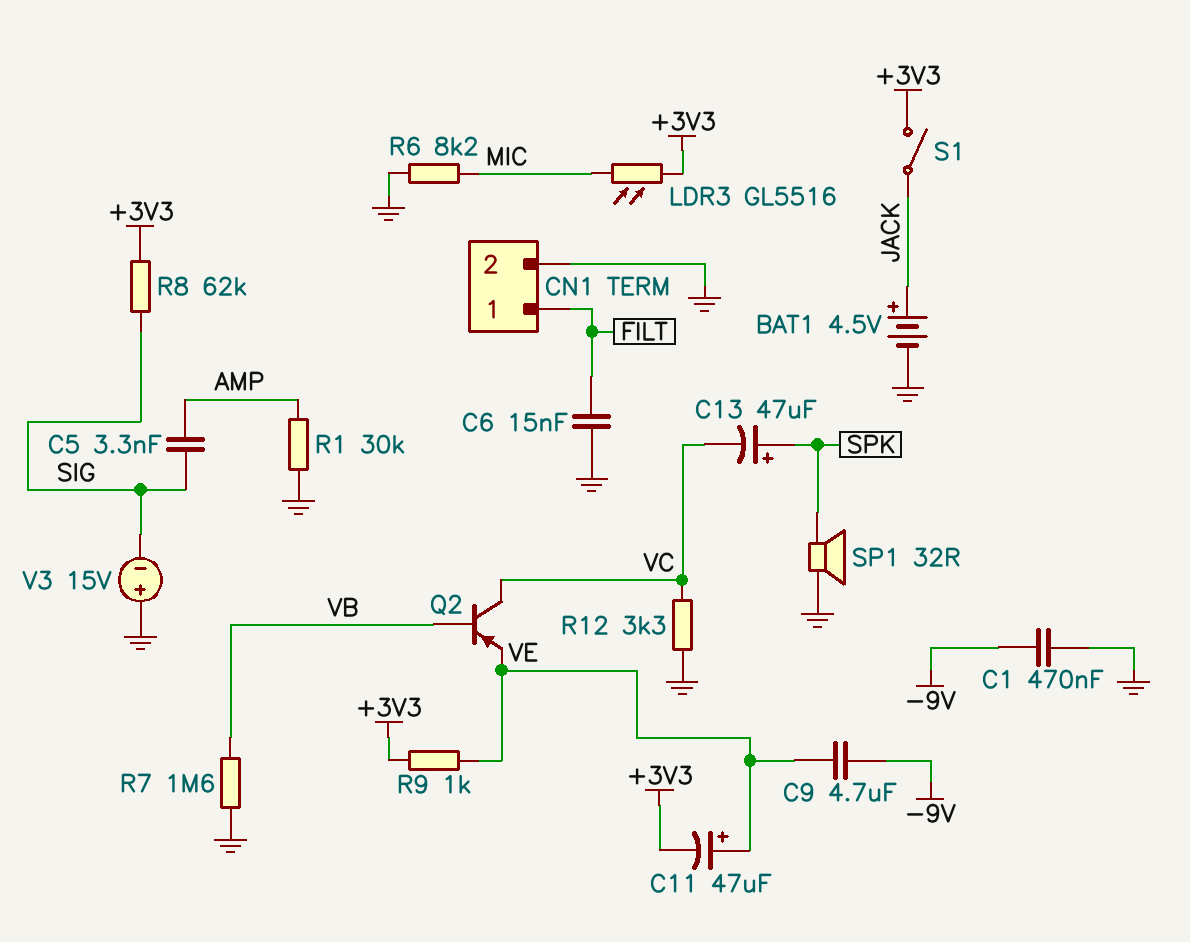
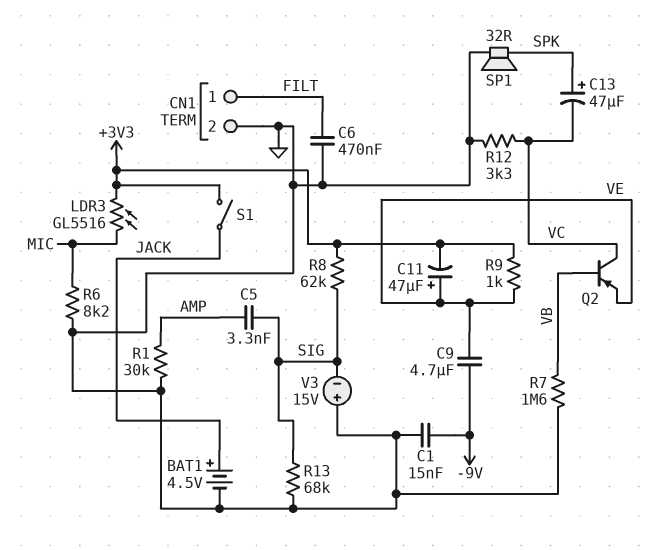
C1: 470nF (-9V, GND) -> 15nF (-9V, GND)
C6: 15nF (FILT, GND) -> 470nF (FILT, GND)
R13: none -> 68k (GND, SIG)

